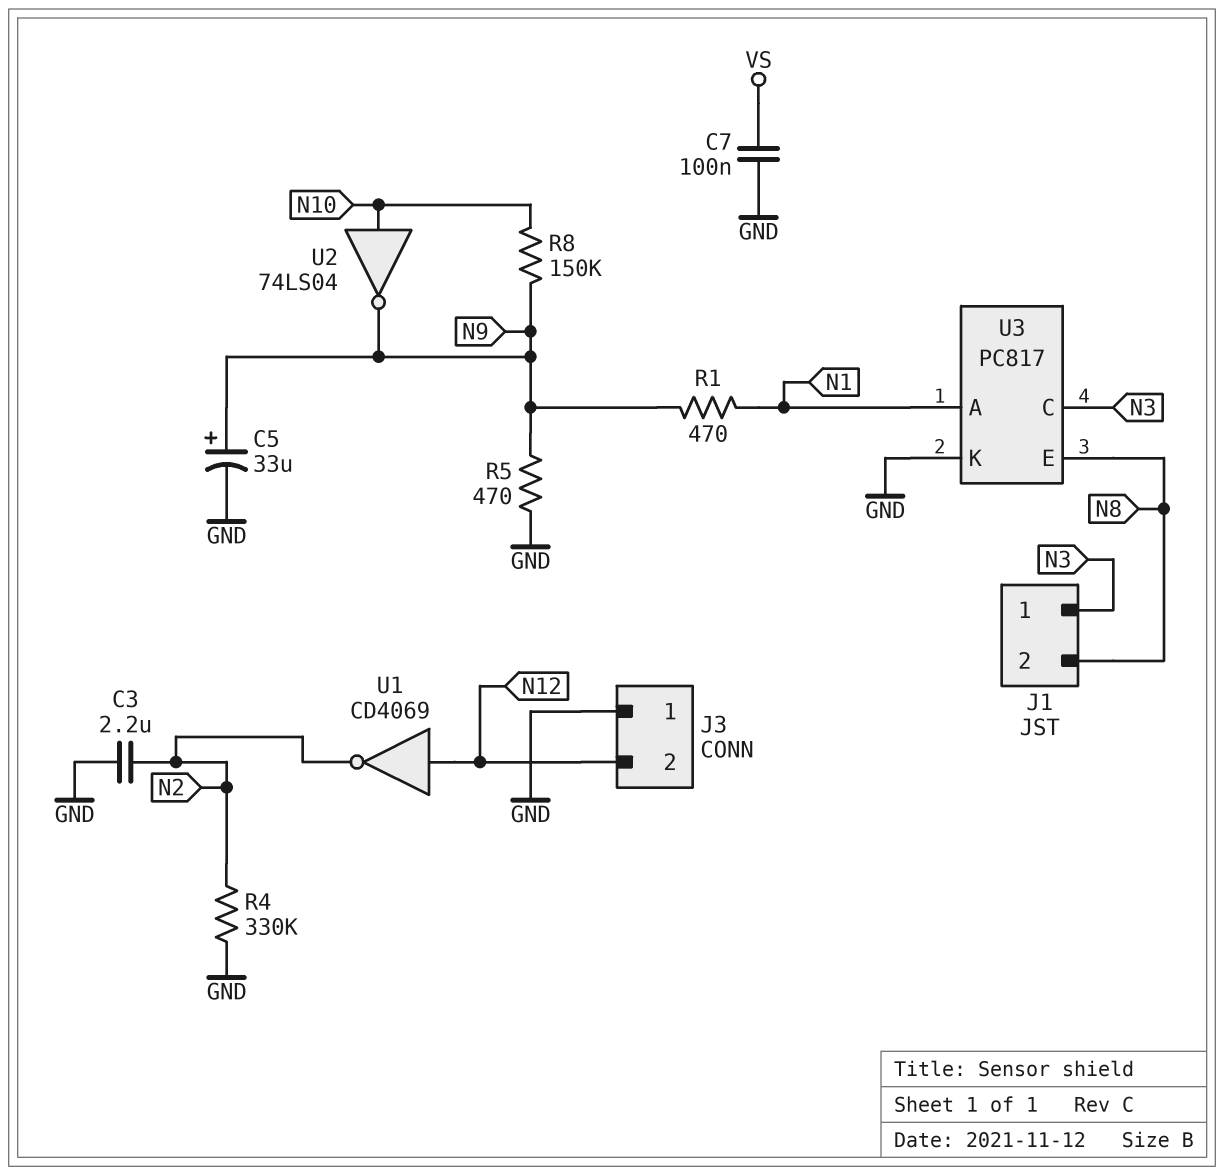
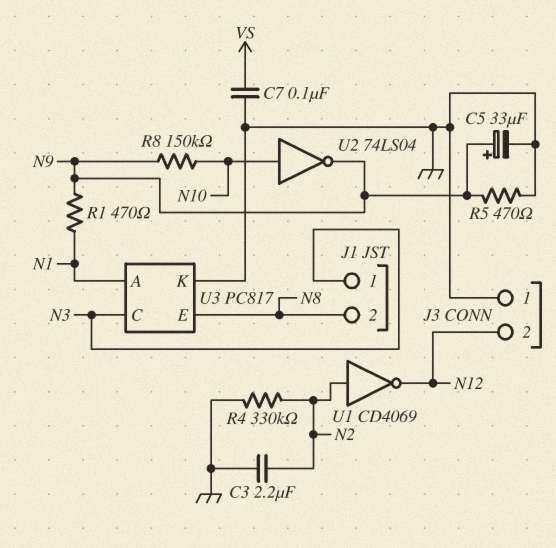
U1: NOT CD4069 (in N12, out N2) -> NOT CD4069 (in N2, out N12)

